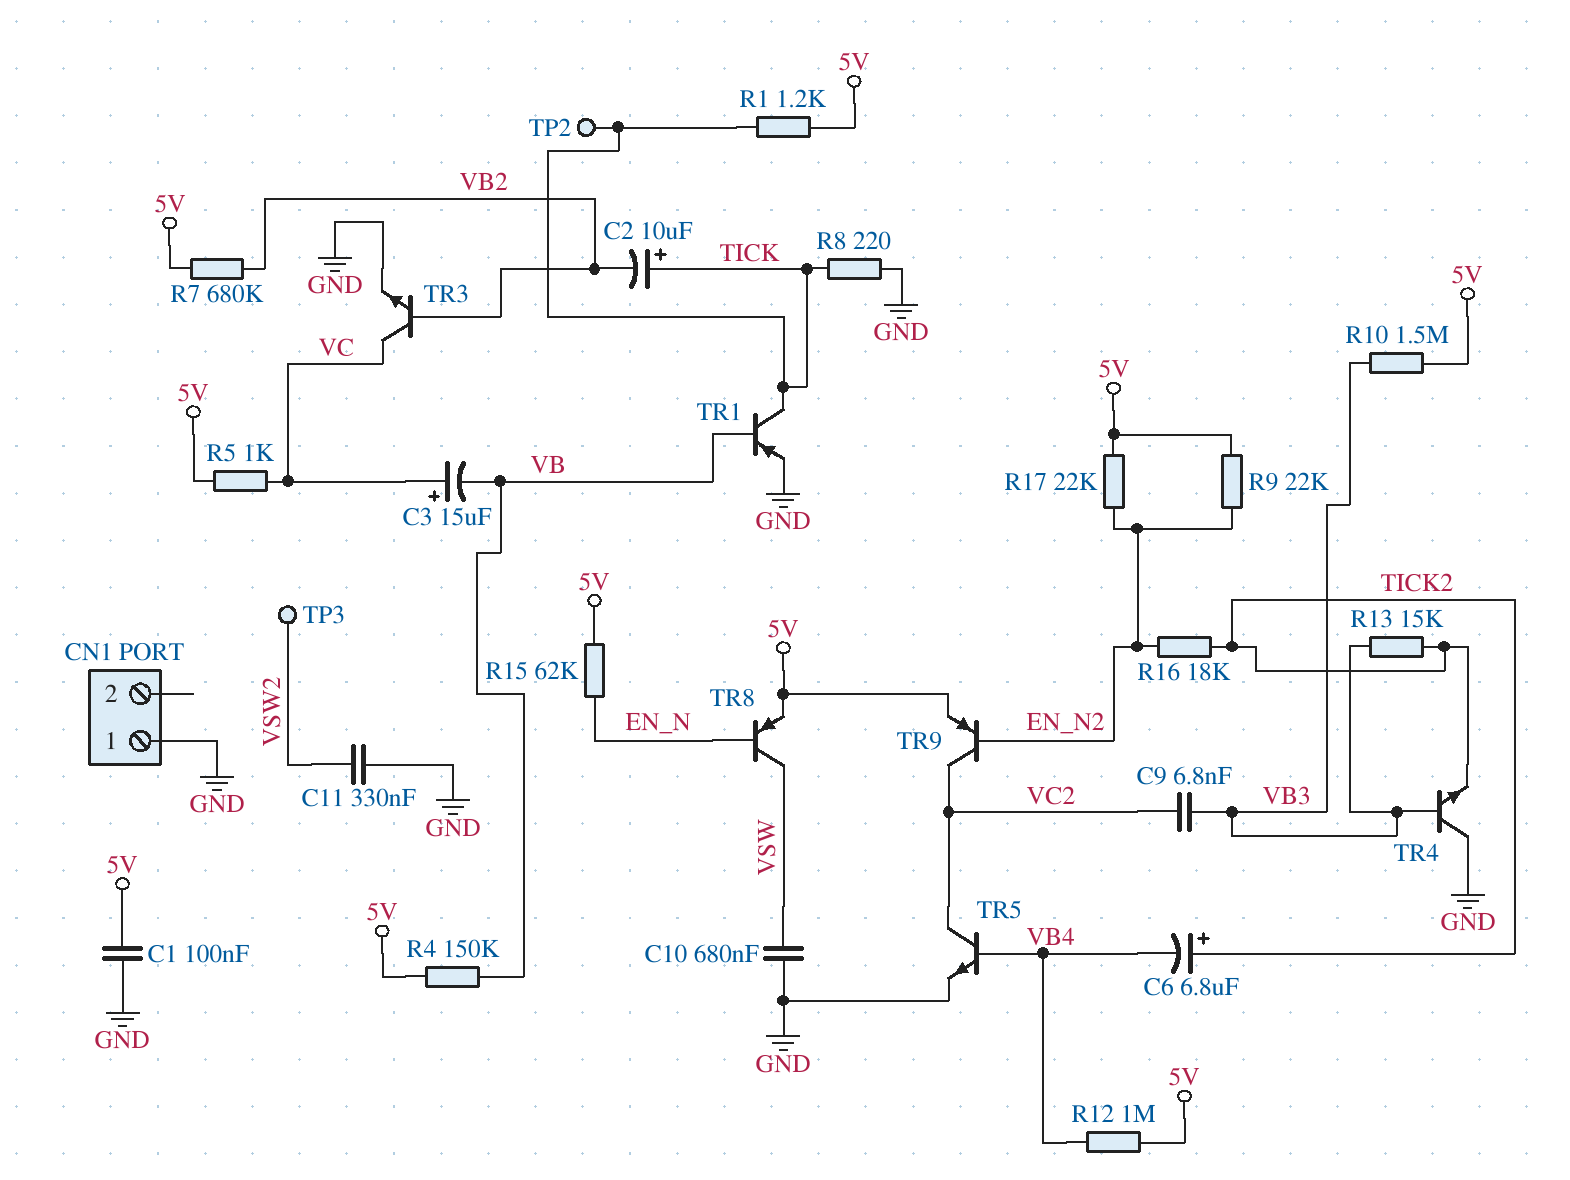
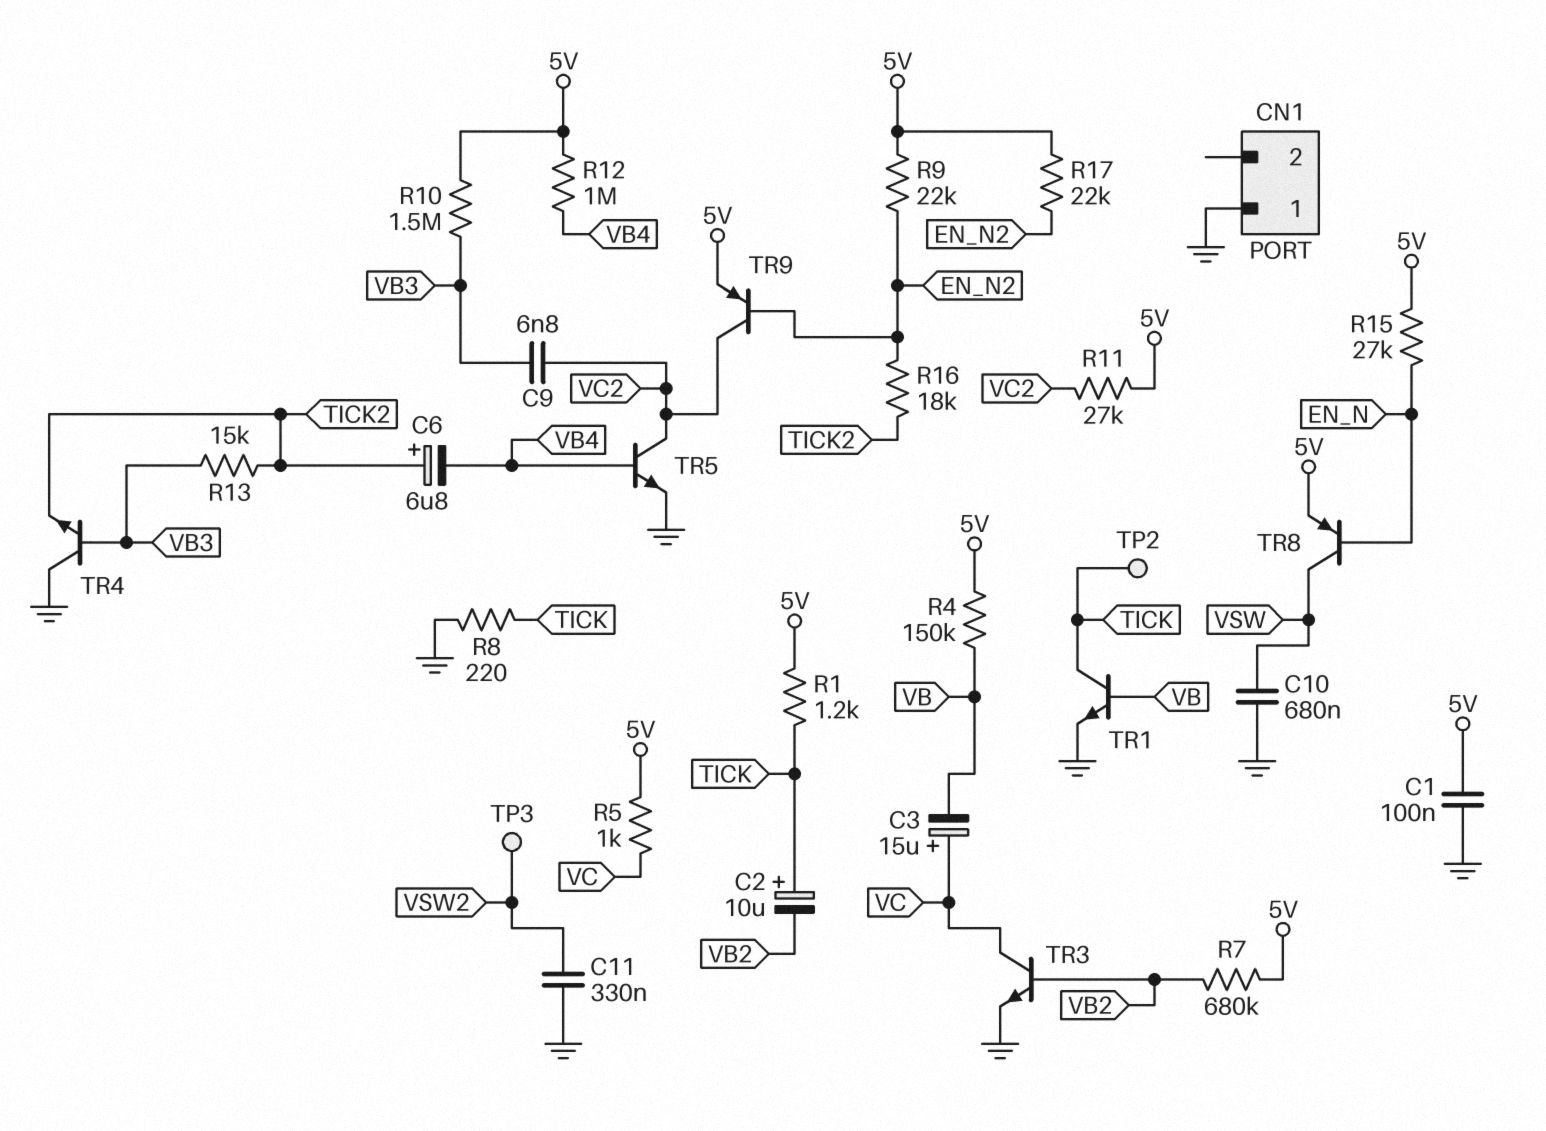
R11: none -> 27k (5V, VC2)
R15: 62k (5V, EN_N) -> 27k (5V, EN_N)
TR1: PNP (B VB, C TICK, E GND) -> NPN (B VB, C TICK, E GND)

